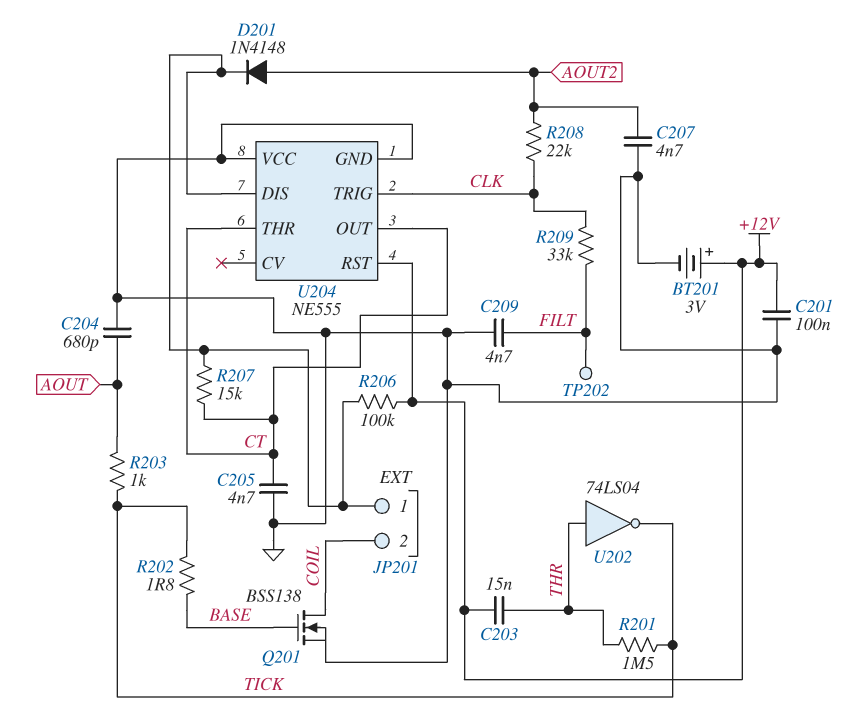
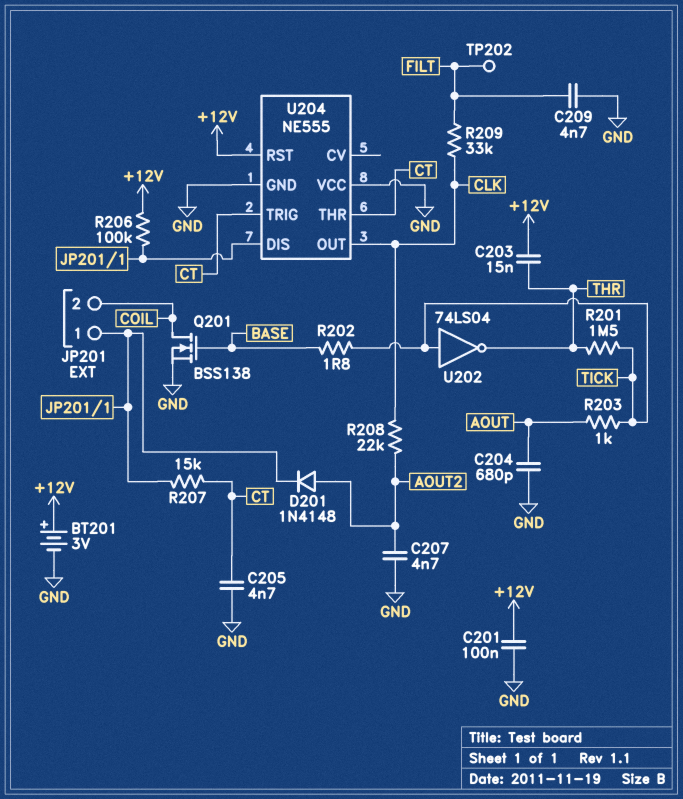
U202: NOT 74LS04 (in THR, out TICK) -> NOT 74LS04 (in TICK, out THR)
U204 pin OUT: CT -> CLK
U204 pin TRIG: CLK -> CT

